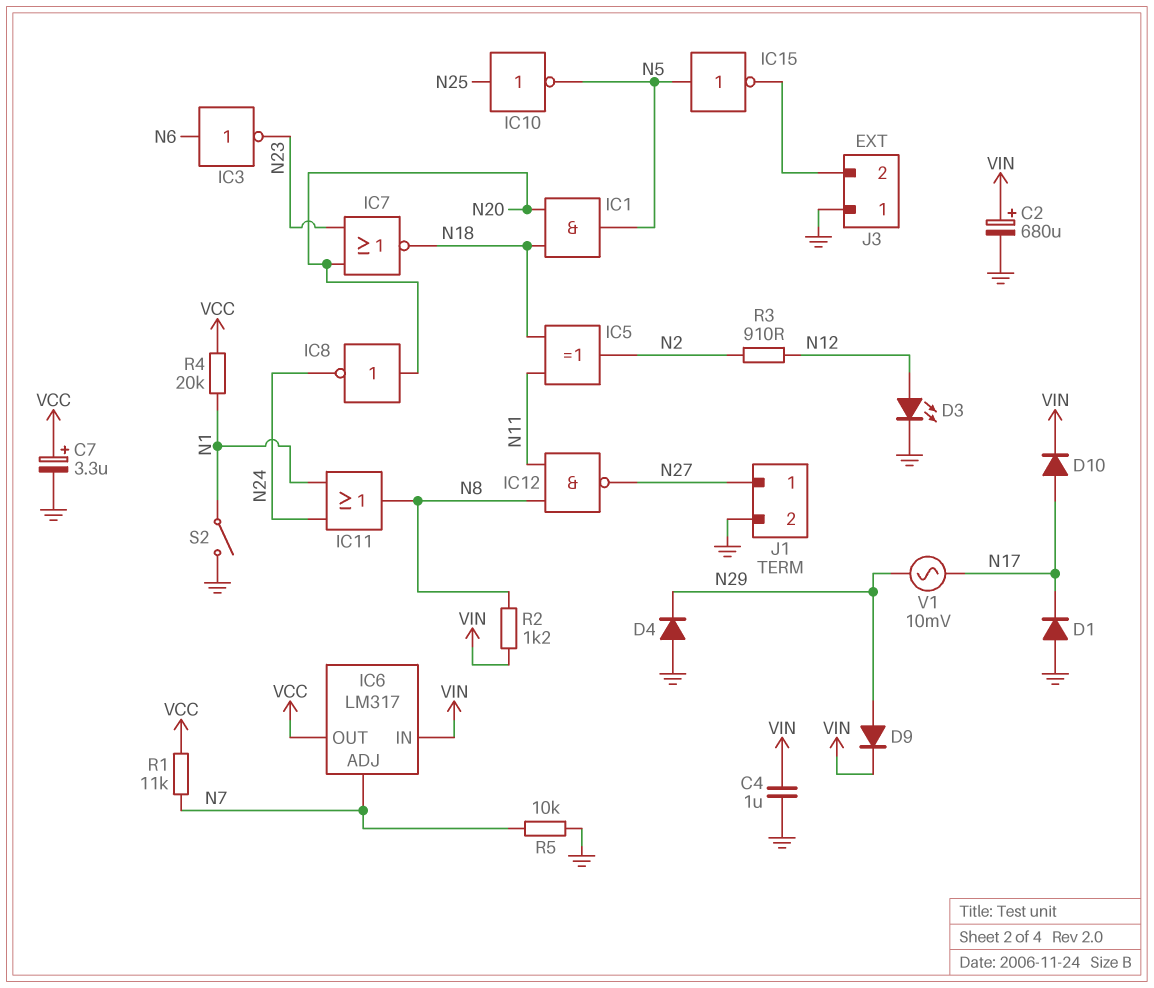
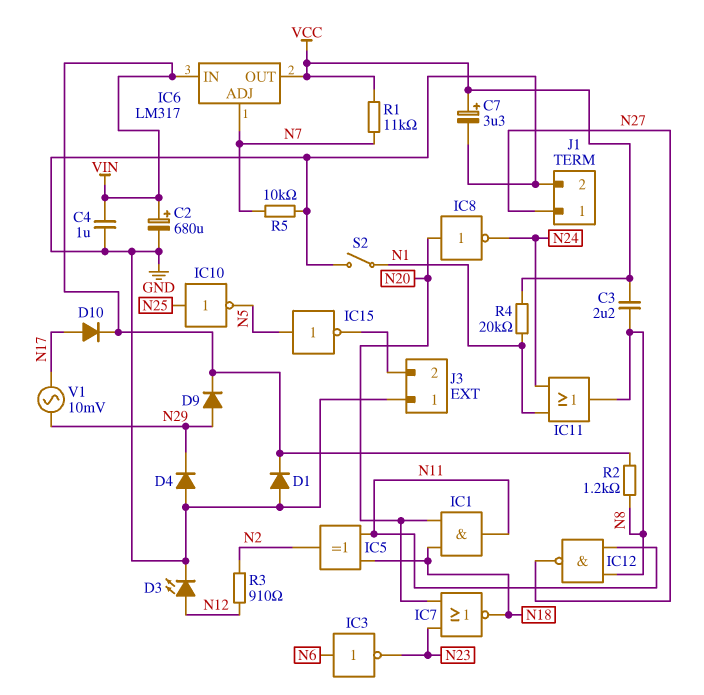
C3: none -> 2.2uF (N8, VCC)
D1: diode (A GND, K N17) -> diode (A GND, K VIN)
IC1: AND (in N18, in N20, out N5) -> AND (in N18, in N20, out N11)

